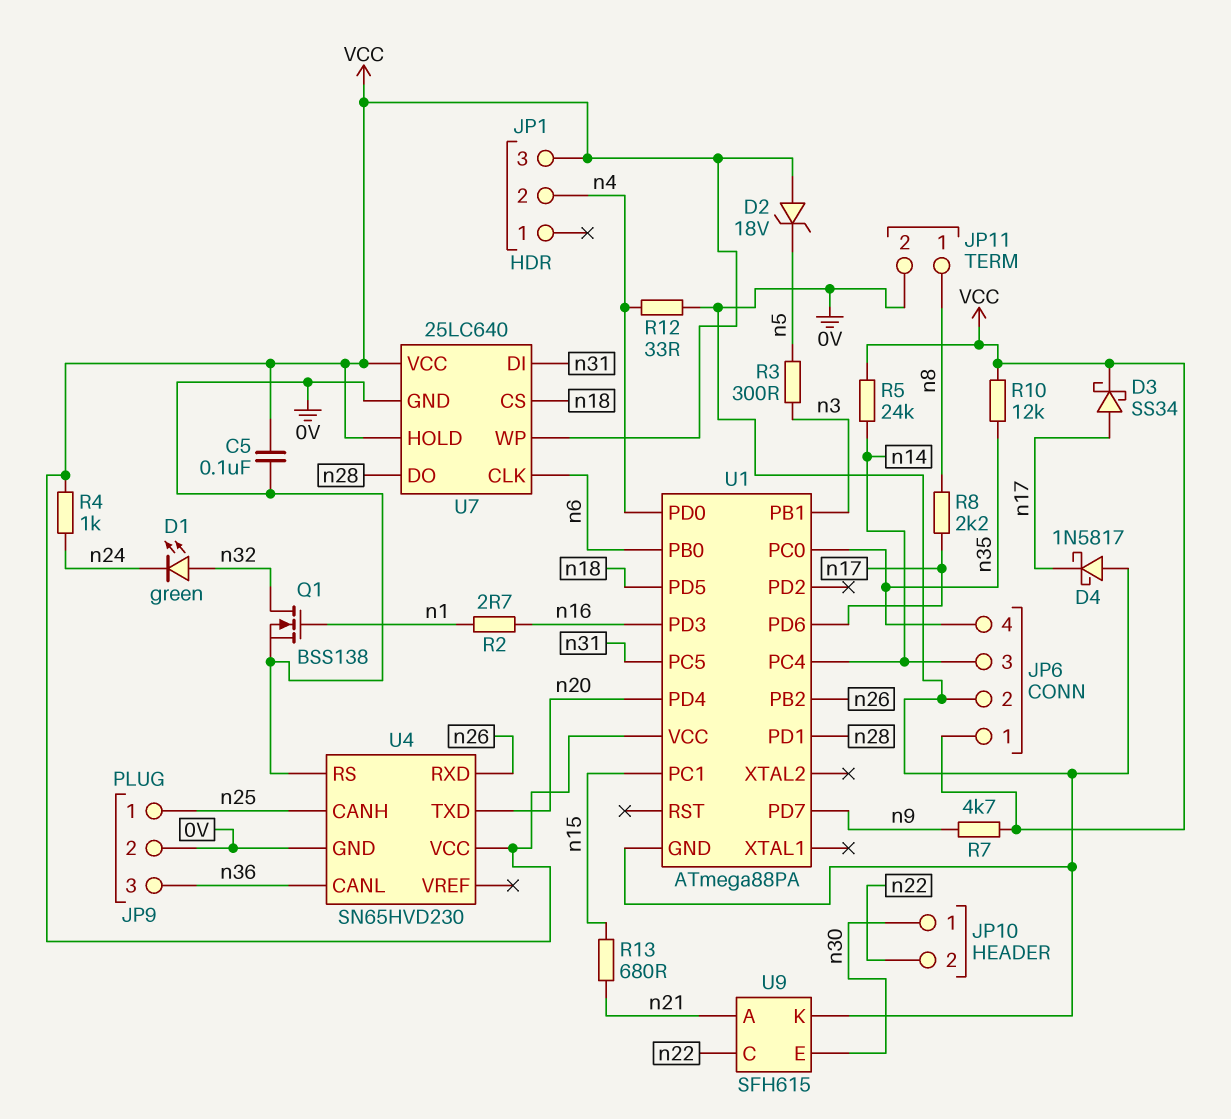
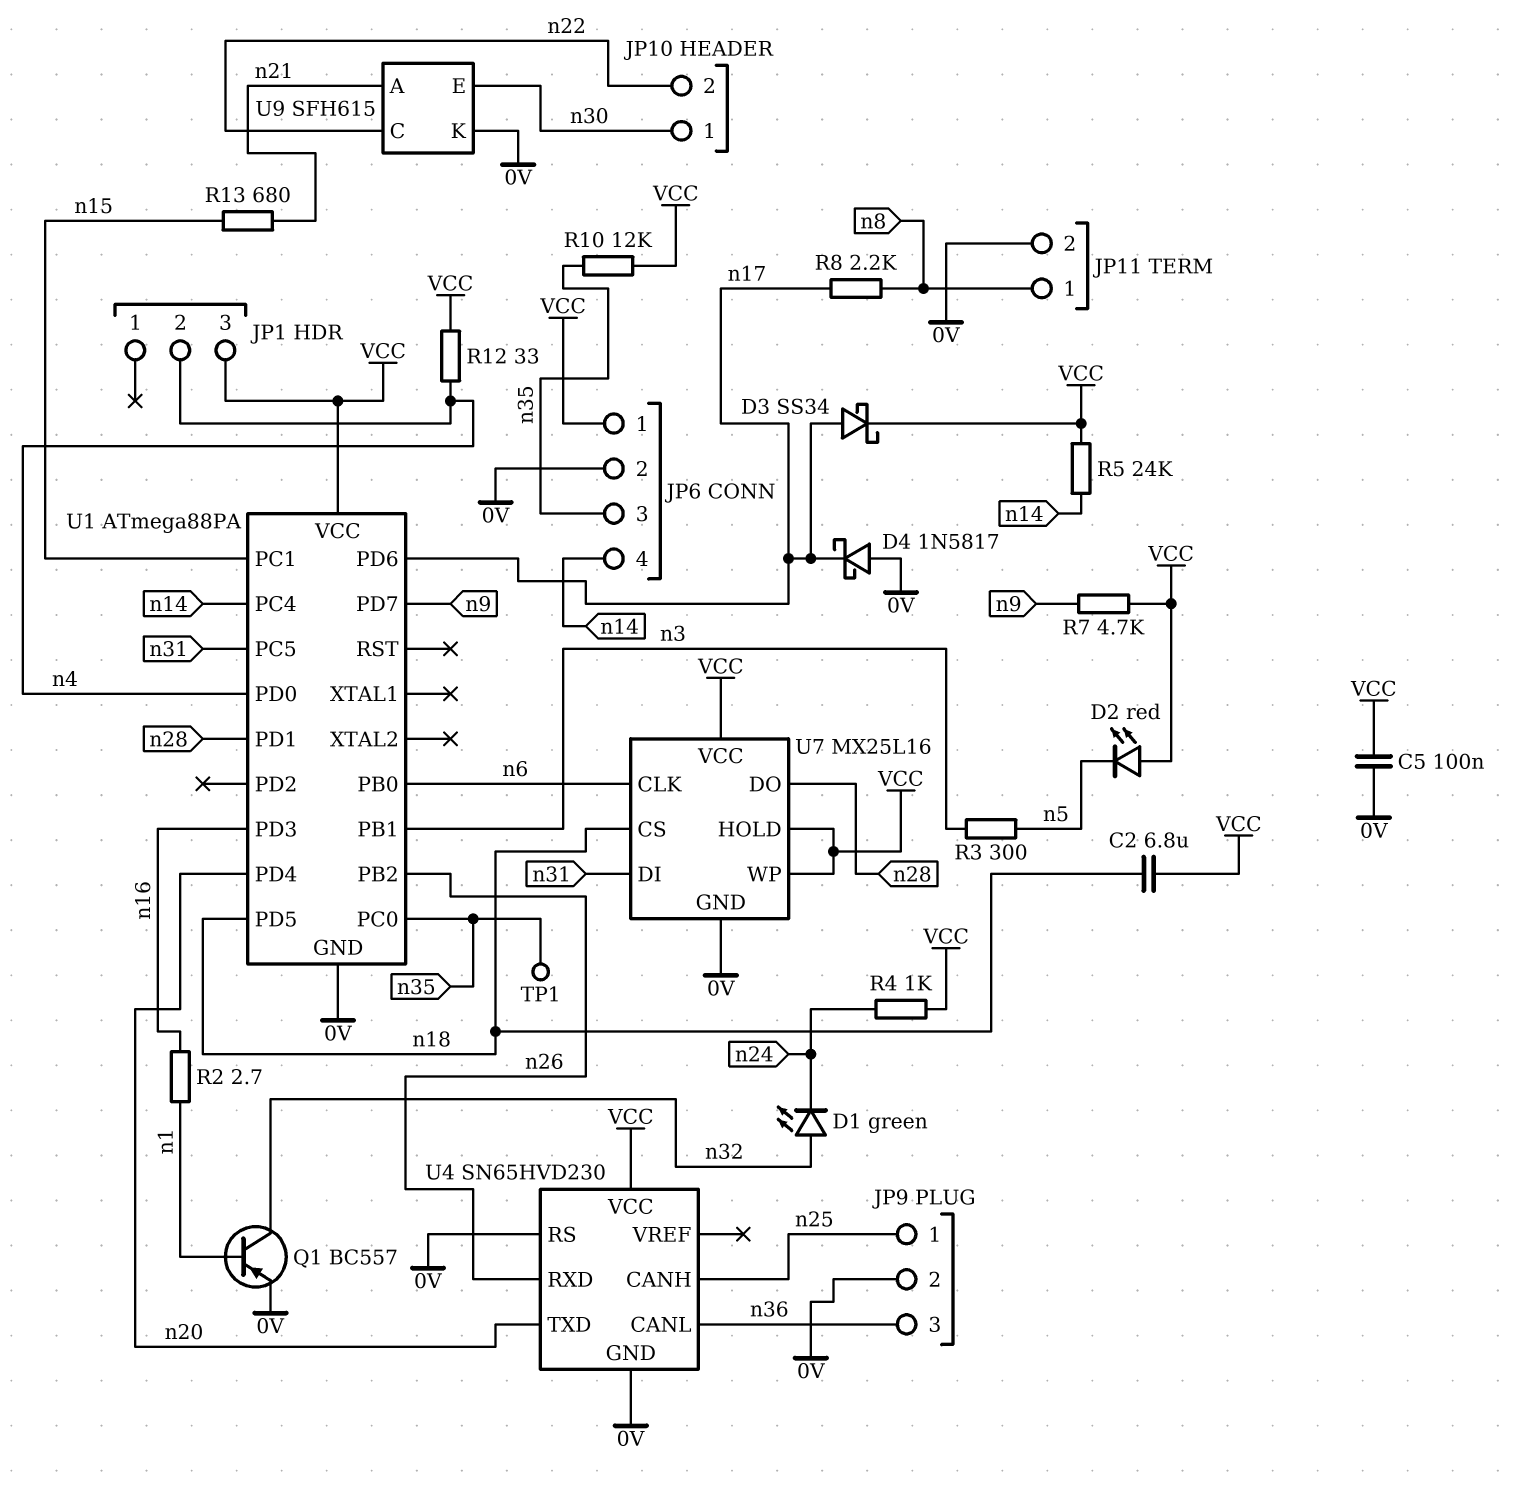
C2: none -> 6.8uF (VCC, n18)
D2: zener 18V (A VCC, K n5) -> LED red (A VCC, K n5)
JP6 pin 3: n14 -> n35
JP6 pin 4: n35 -> n14
Q1: NMOS BSS138 (G n1, D n32, S 0V) -> PNP BC557 (B n1, C n32, E 0V)
R12: 33 (0V, n4) -> 33 (VCC, n4)
TP1: none -> test point (n35)
U7: 25LC640 -> MX25L16

